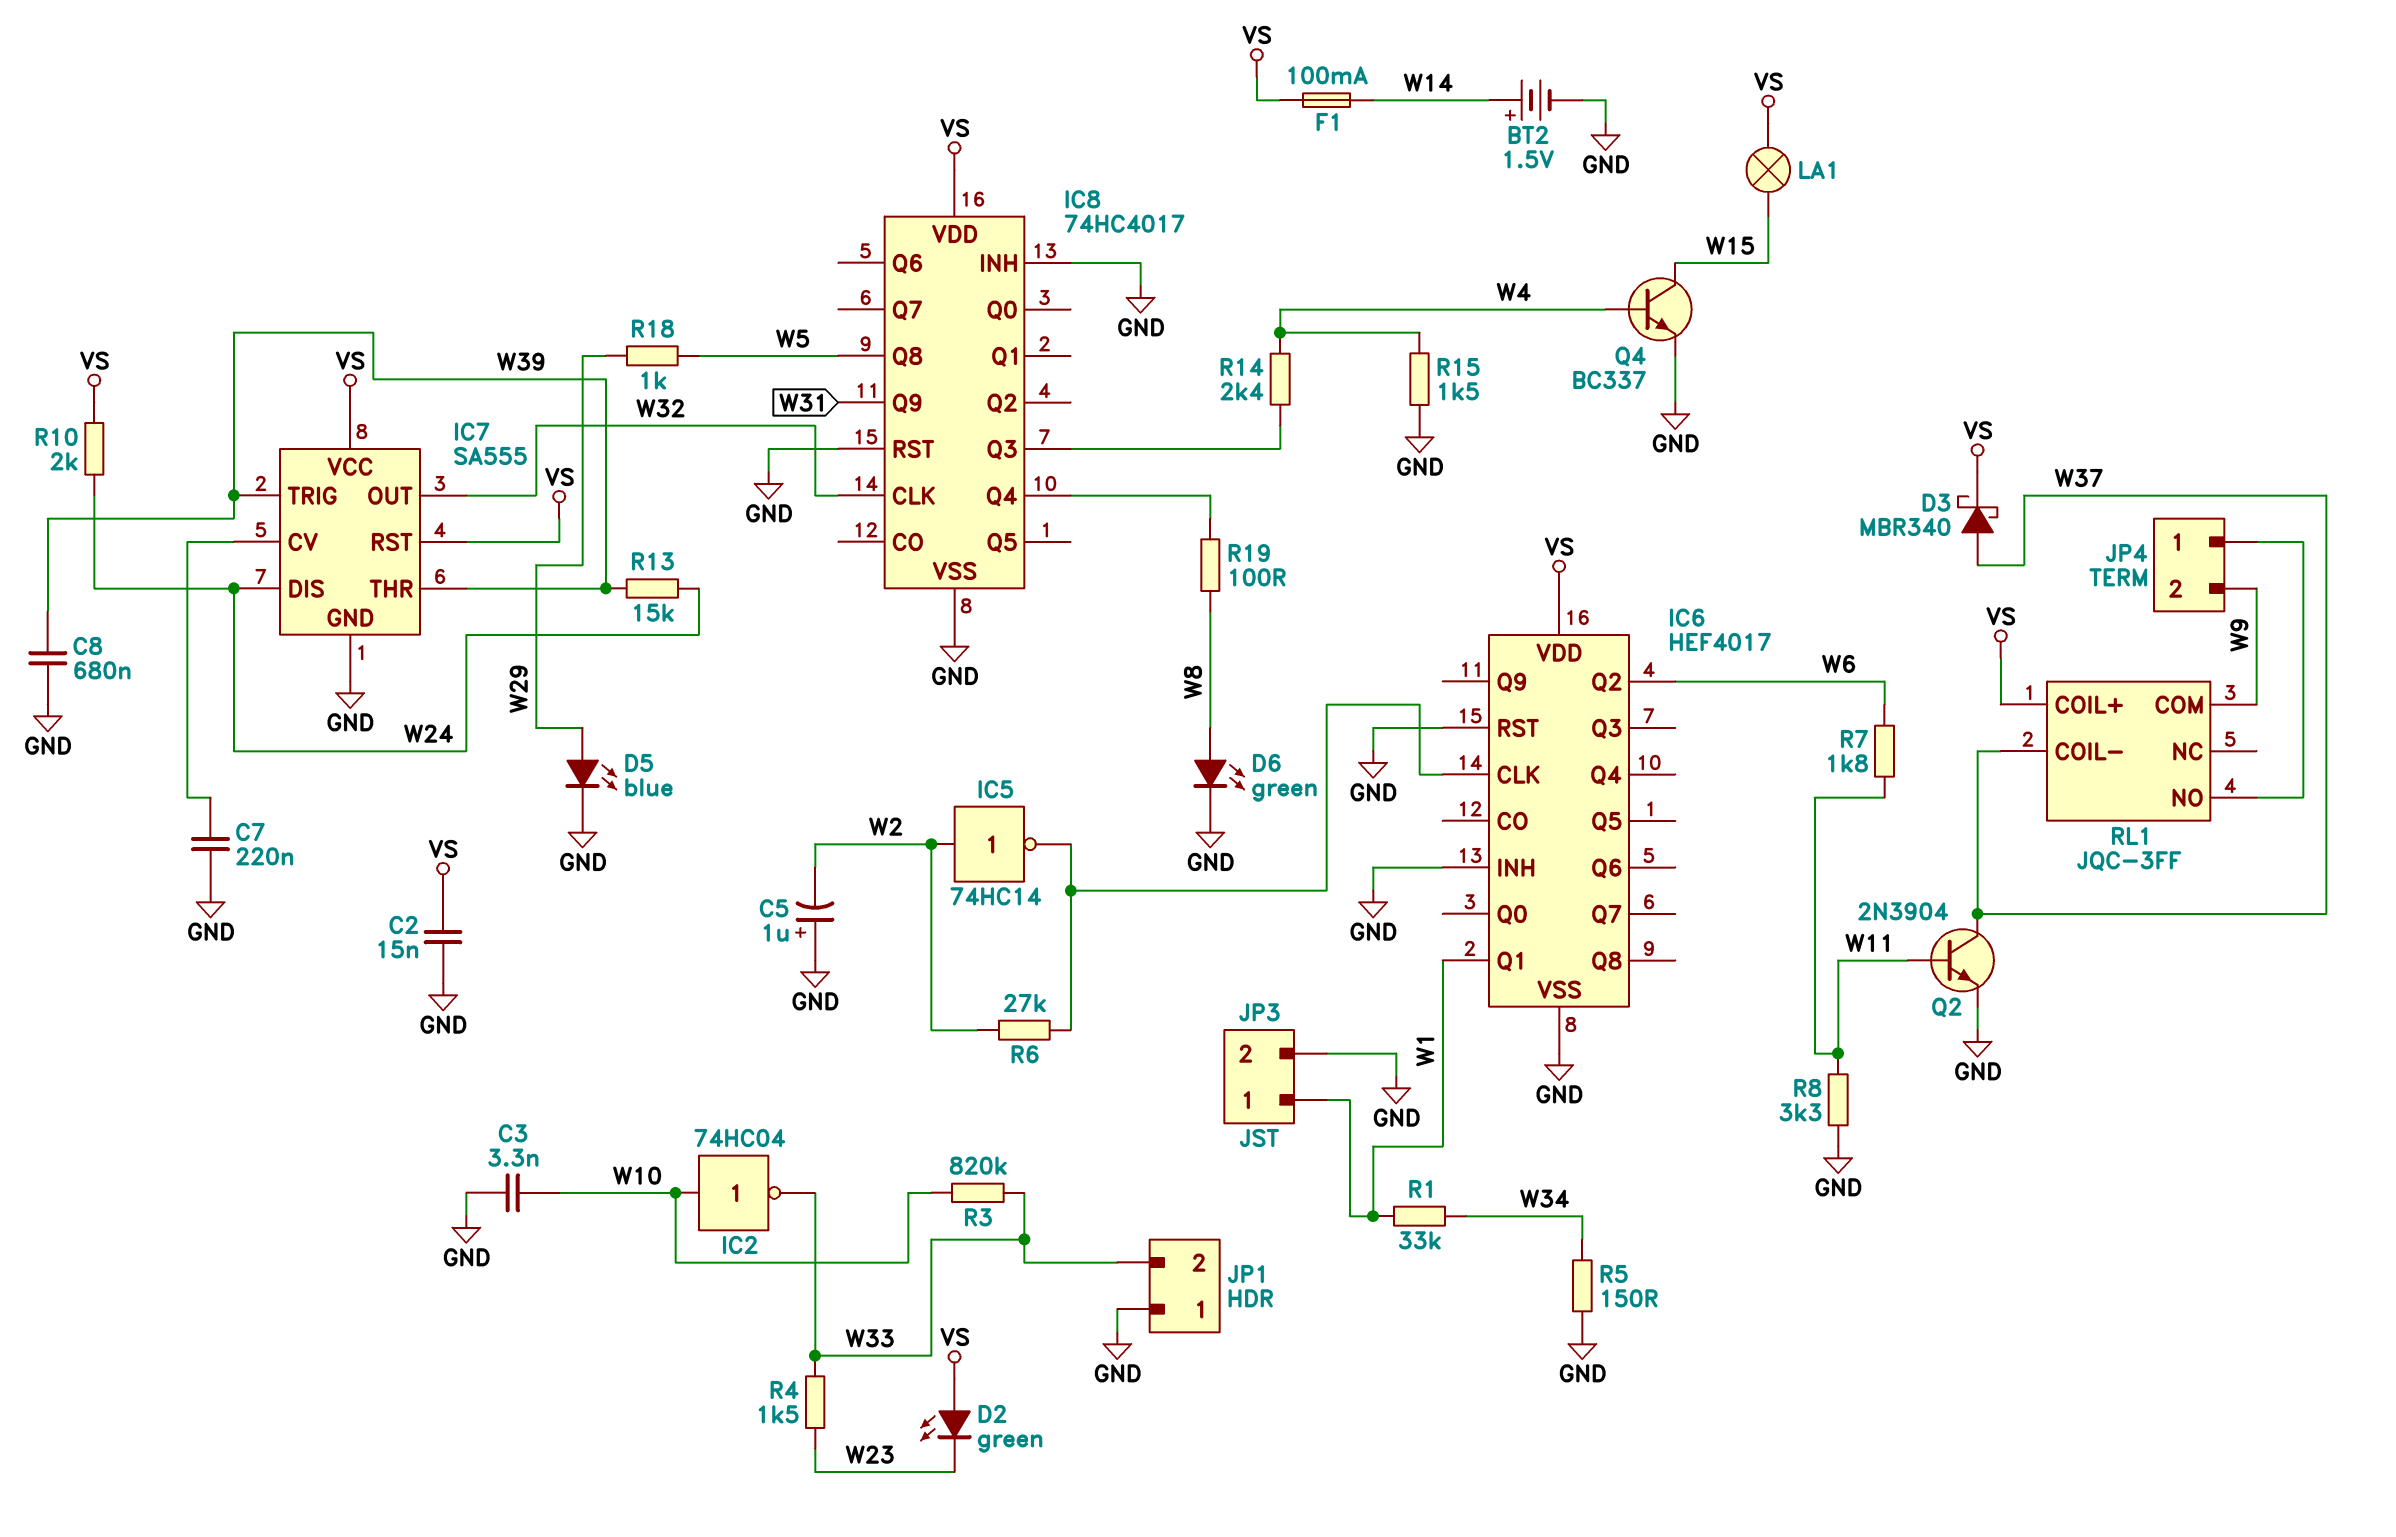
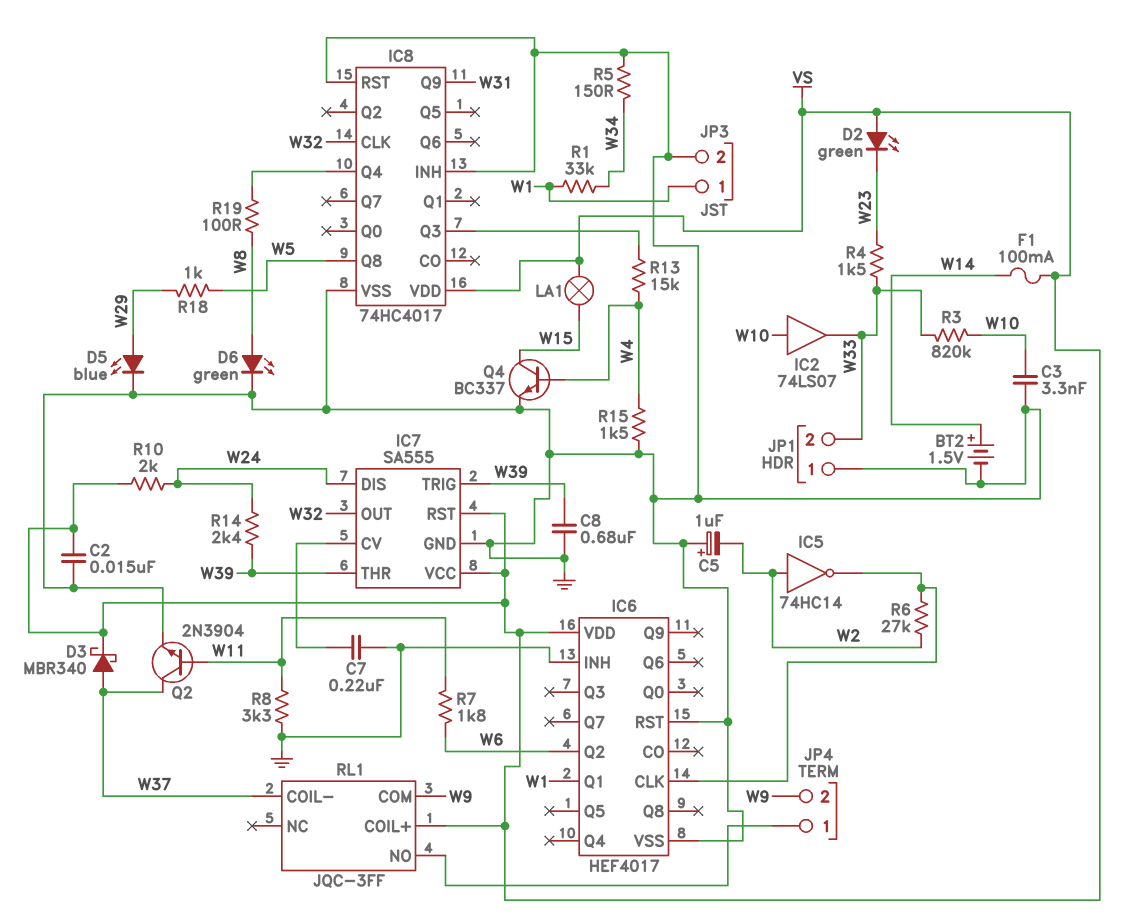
IC2: NOT 74HC04 (in W10, out W33) -> buffer 74LS07 (in W10, out W33)
R13: 15k (W24, W39) -> 15k (IC8/Q3, W4)
R14: 2.4k (IC8/Q3, W4) -> 2.4k (W24, W39)

